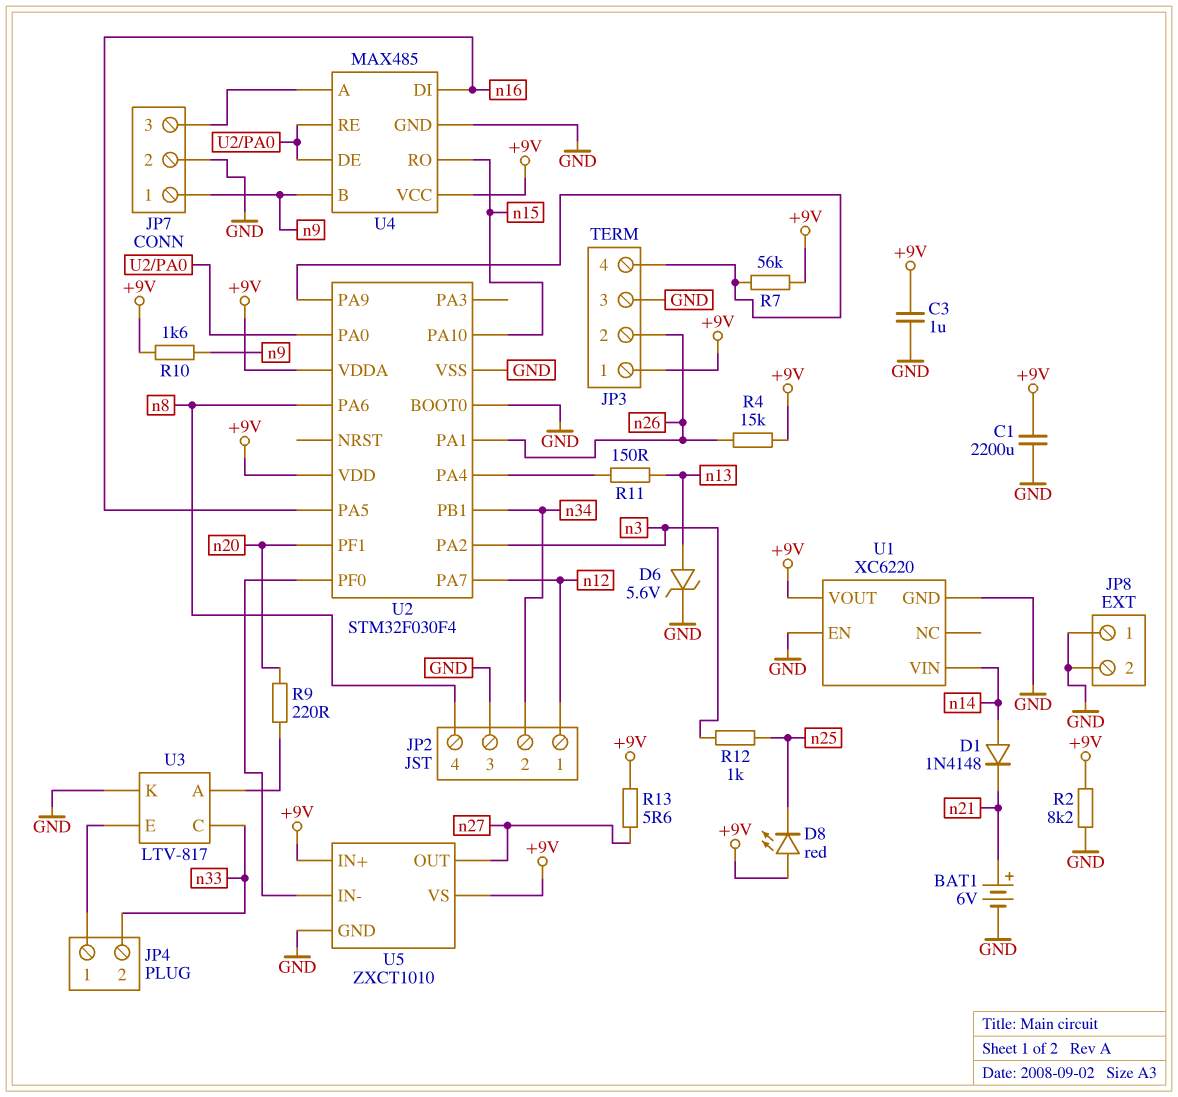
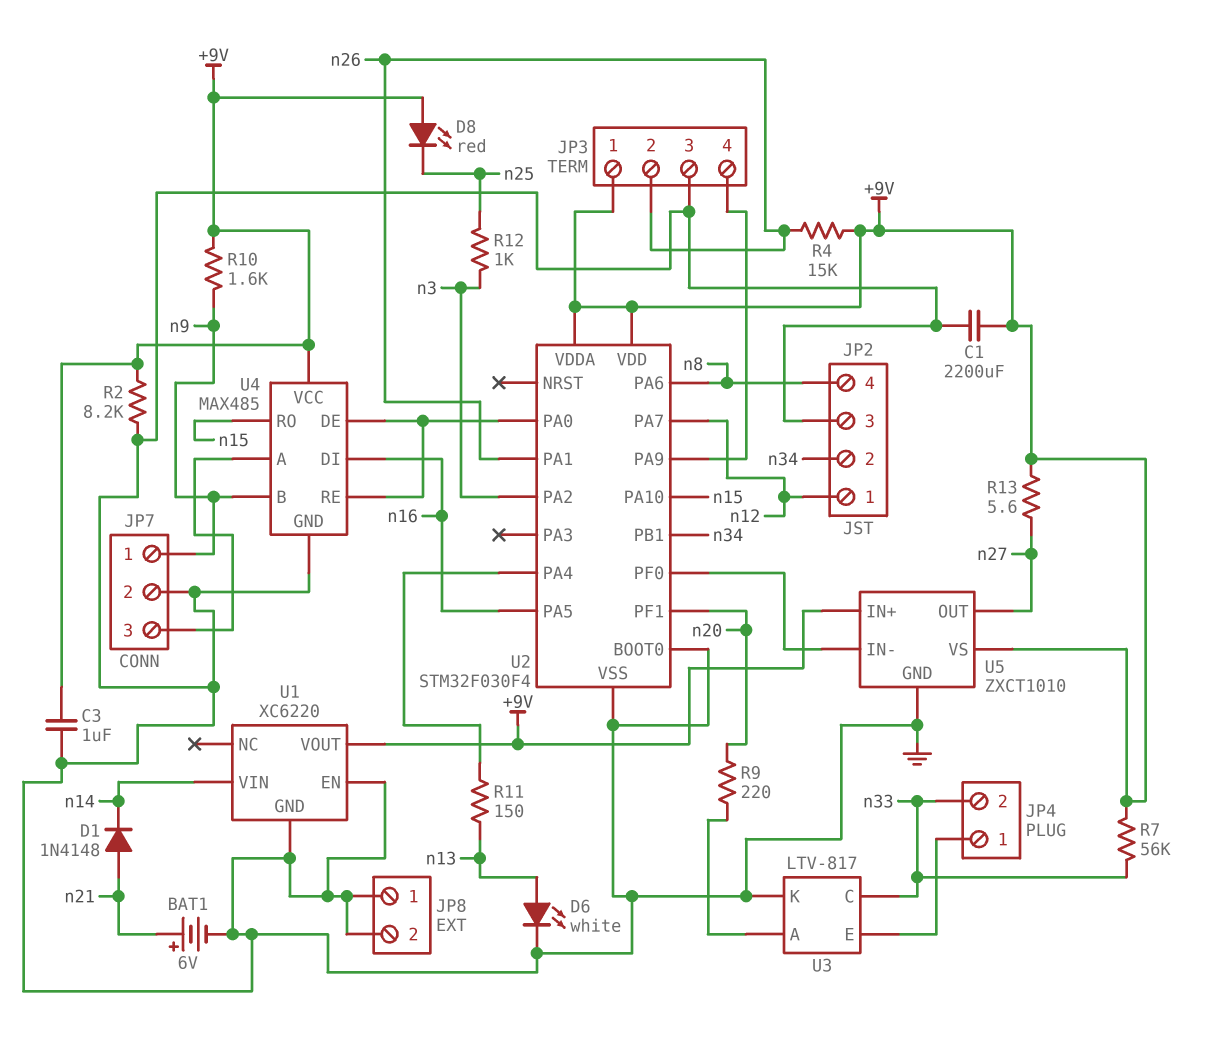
D1: diode 1N4148 (A n14, K n21) -> diode 1N4148 (A n21, K n14)
D6: zener 5.6V (A n13, K GND) -> LED white (A n13, K GND)
R7: 56k (+9V, JP3/4) -> 56k (+9V, n33)

